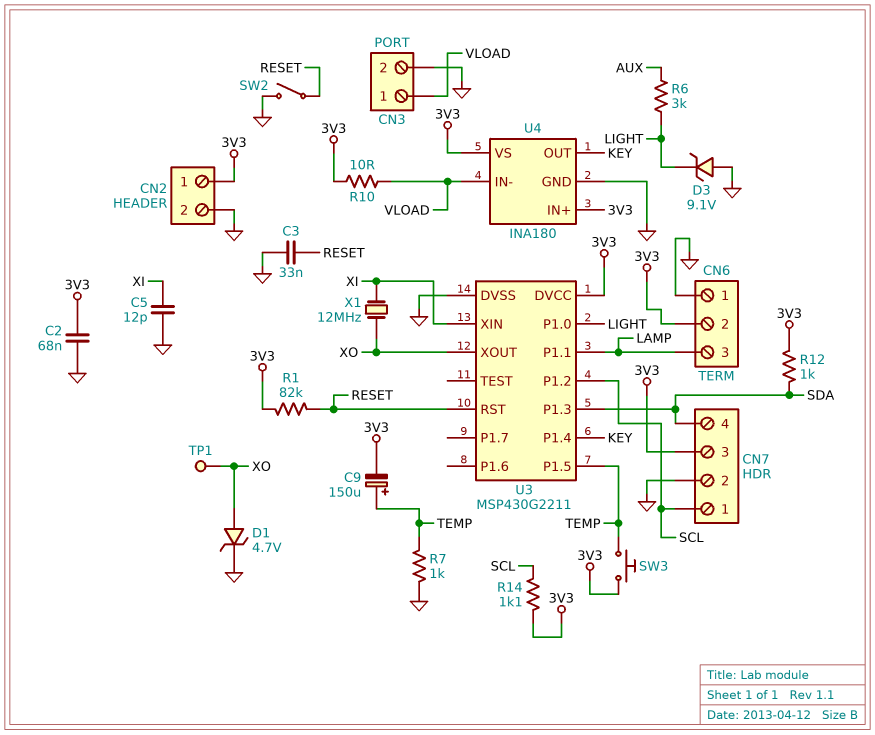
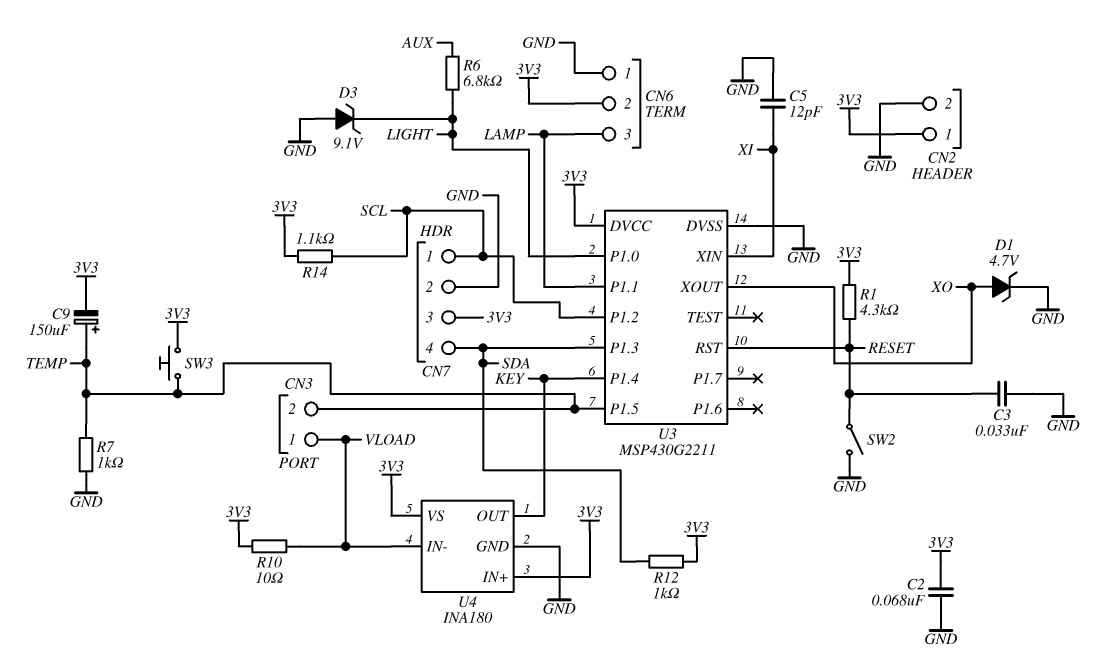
CN3 pin 2: GND -> TEMP
R1: 82k (3V3, RESET) -> 4.3k (3V3, RESET)
R6: 3k (AUX, LIGHT) -> 6.8k (AUX, LIGHT)
TP1: test point (XO) -> none
X1: 12MHz (XI, XO) -> none

